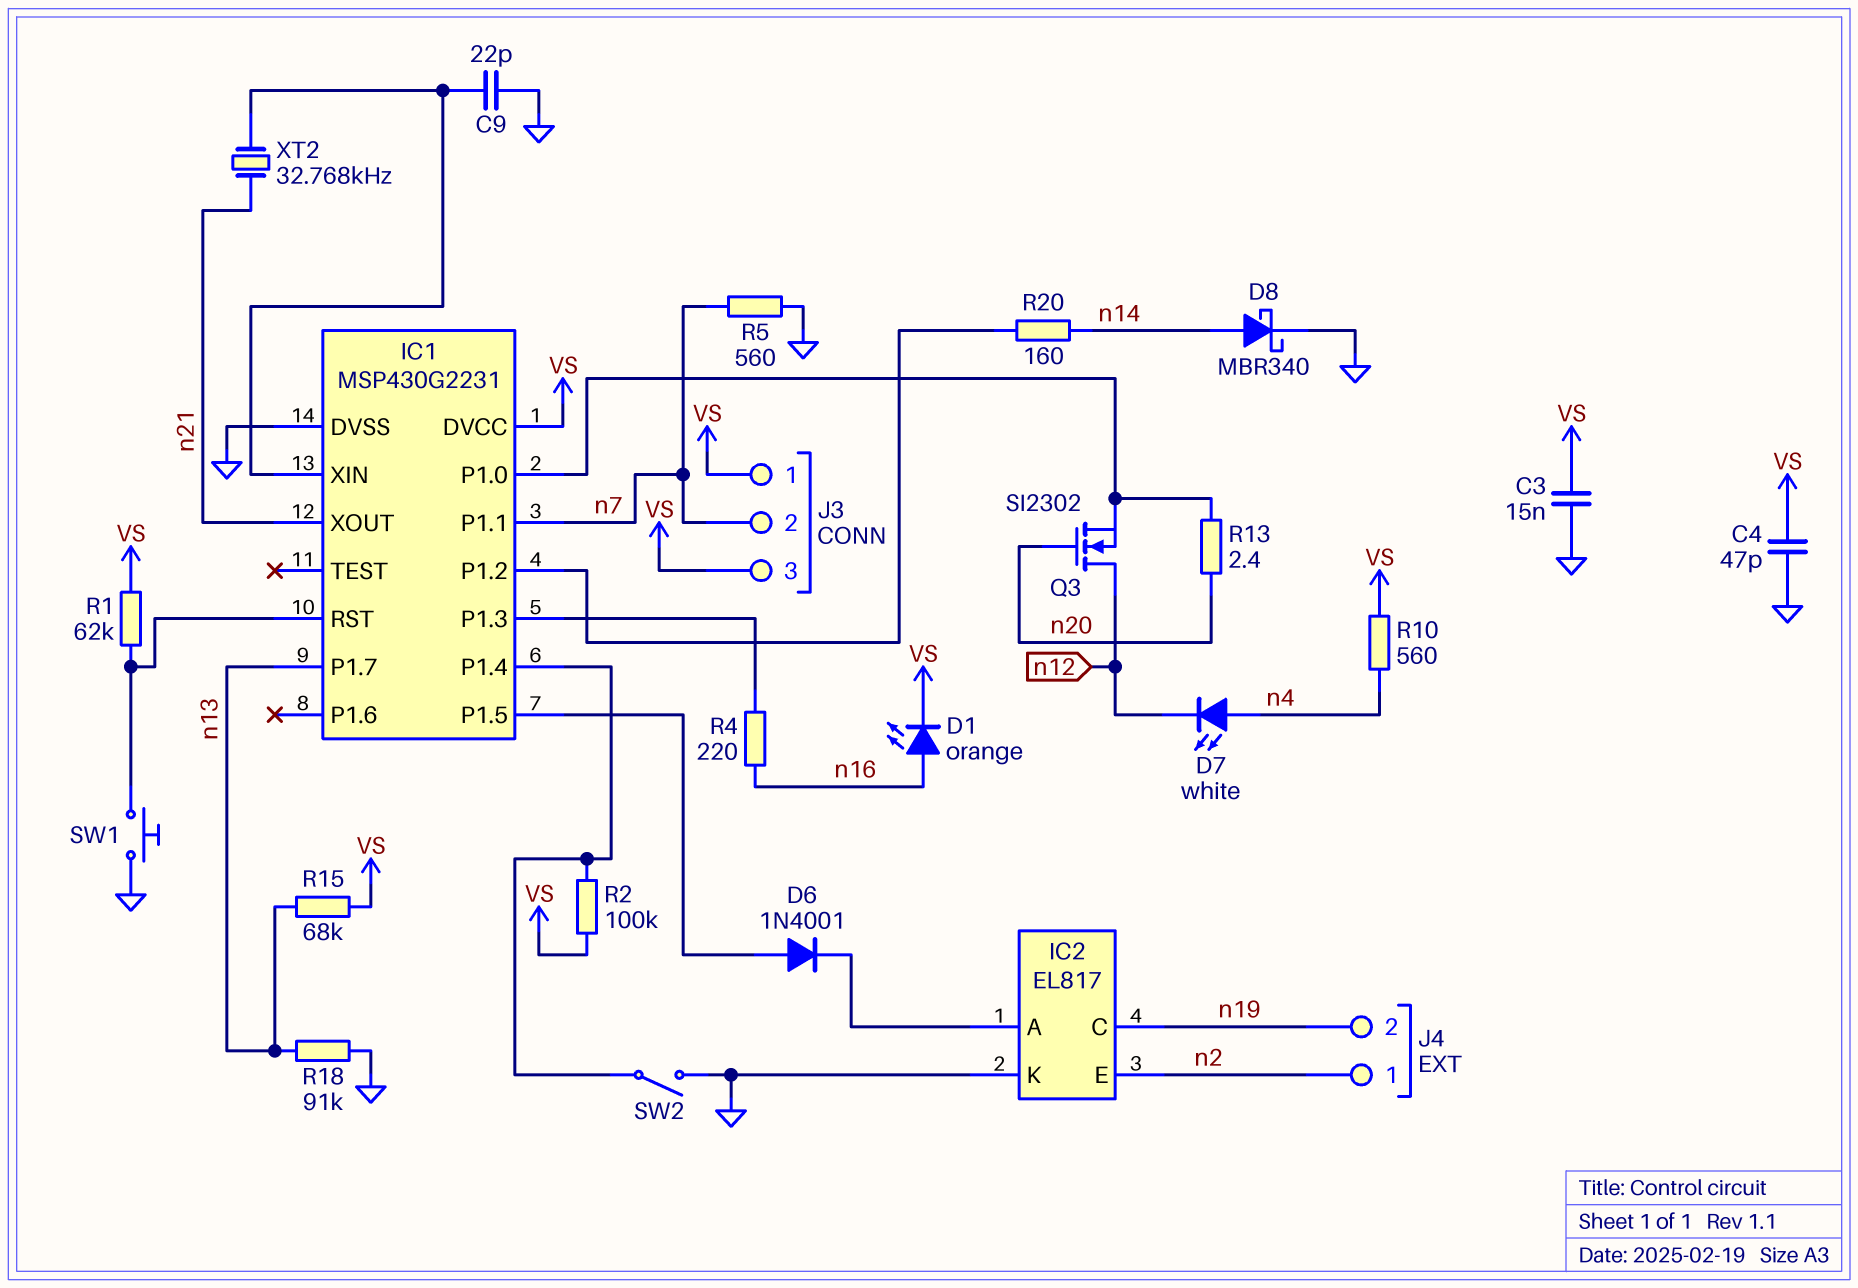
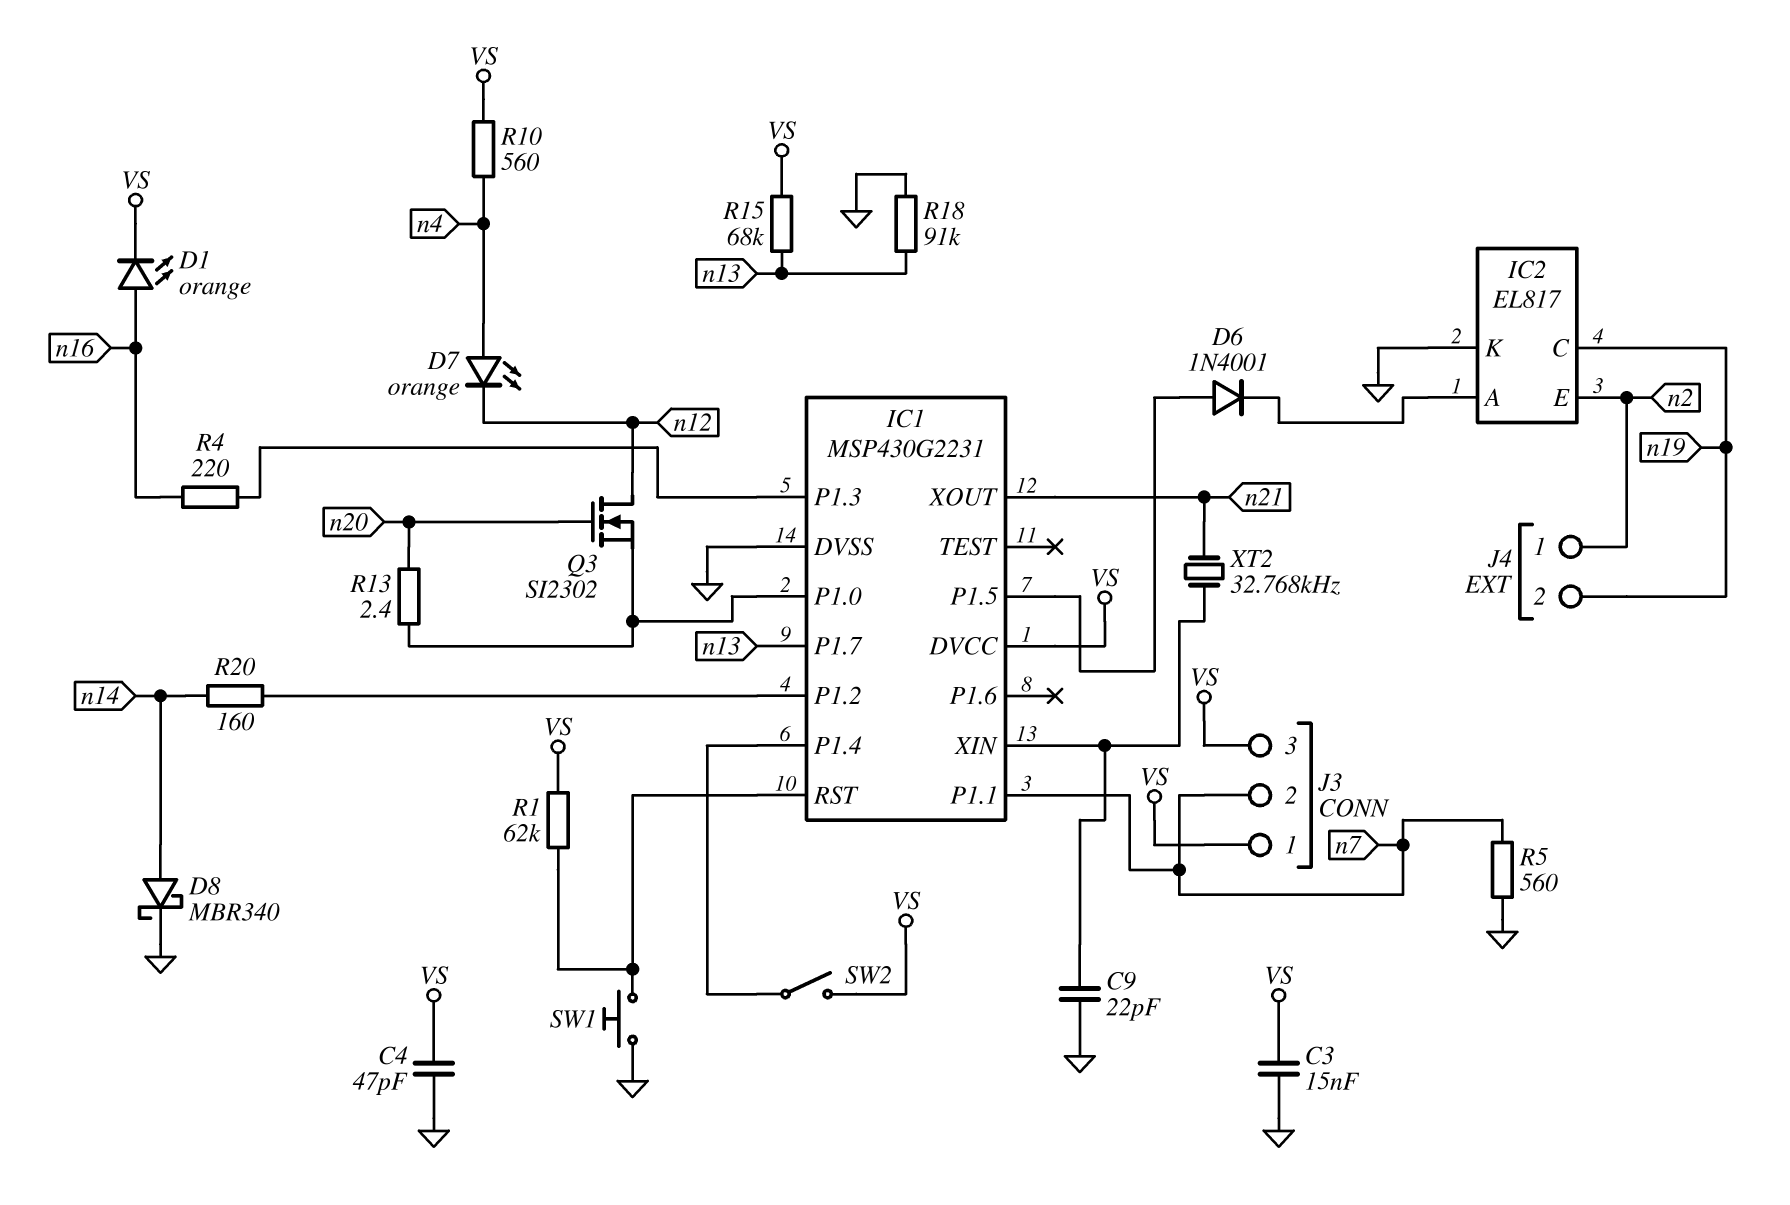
D7: LED white (A n4, K n12) -> LED orange (A n4, K n12)
R2: 100k (IC1/P1.4, VS) -> none
SW2: switch (GND, IC1/P1.4) -> switch (IC1/P1.4, VS)

